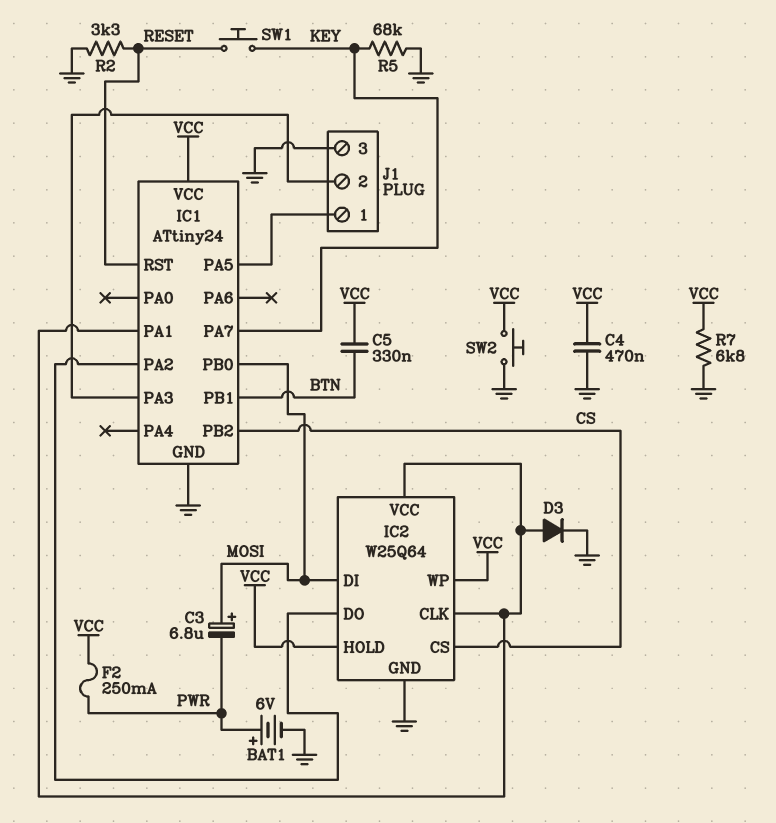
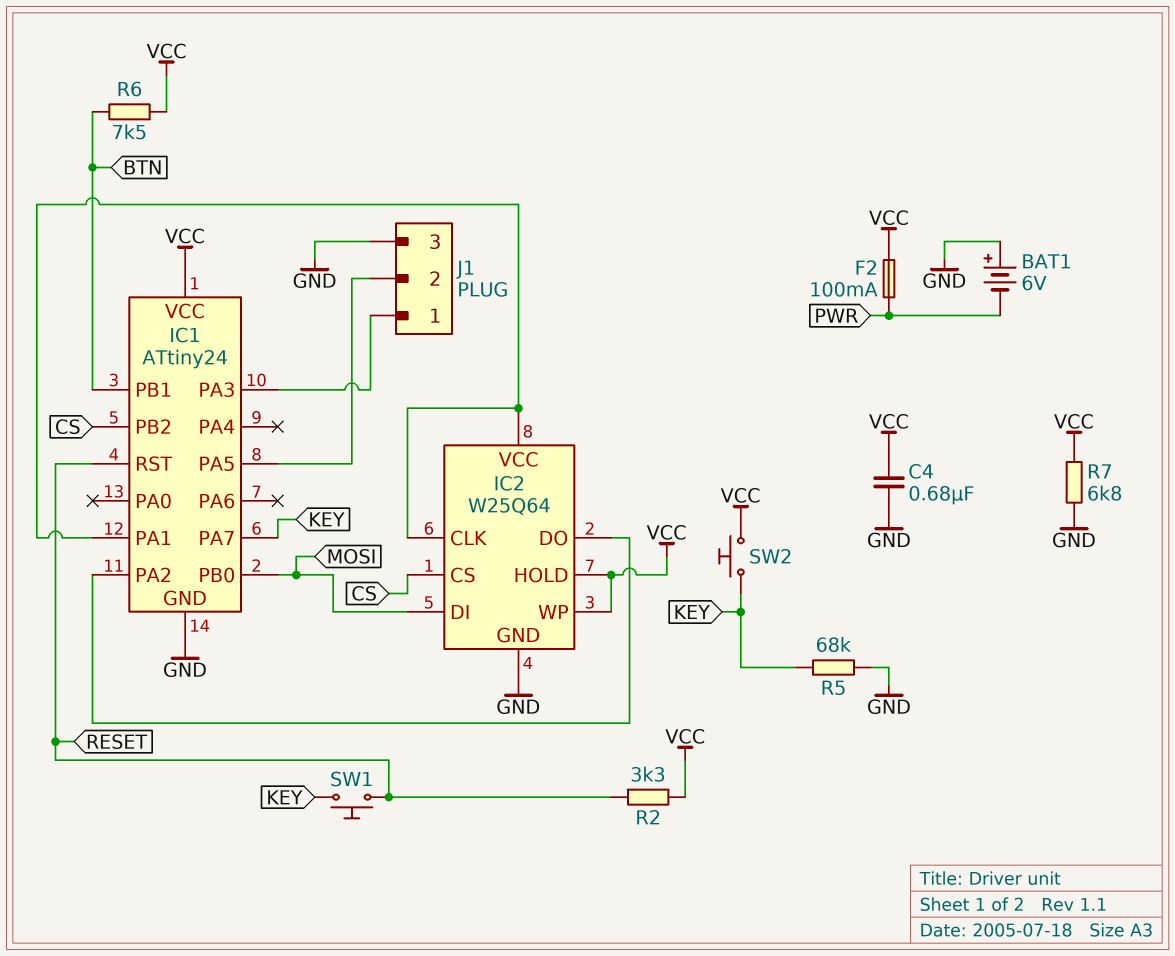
BAT1: 6V (plus PWR, minus GND) -> 6V (plus GND, minus PWR)
C3: 6.8uF (plus MOSI, minus PWR) -> none
C4: 470nF (GND, VCC) -> 680nF (GND, VCC)
C5: 330nF (BTN, VCC) -> none
D3: diode (A IC1/PA1, K GND) -> none
F2: 250mA (PWR, VCC) -> 100mA (PWR, VCC)
J1 pin 1: IC1/PA5 -> IC1/PA3
J1 pin 2: IC1/PA3 -> IC1/PA5
R2: 3.3k (GND, RESET) -> 3.3k (RESET, VCC)
R6: none -> 7.5k (BTN, VCC)
SW2: button (GND, VCC) -> button (KEY, VCC)

